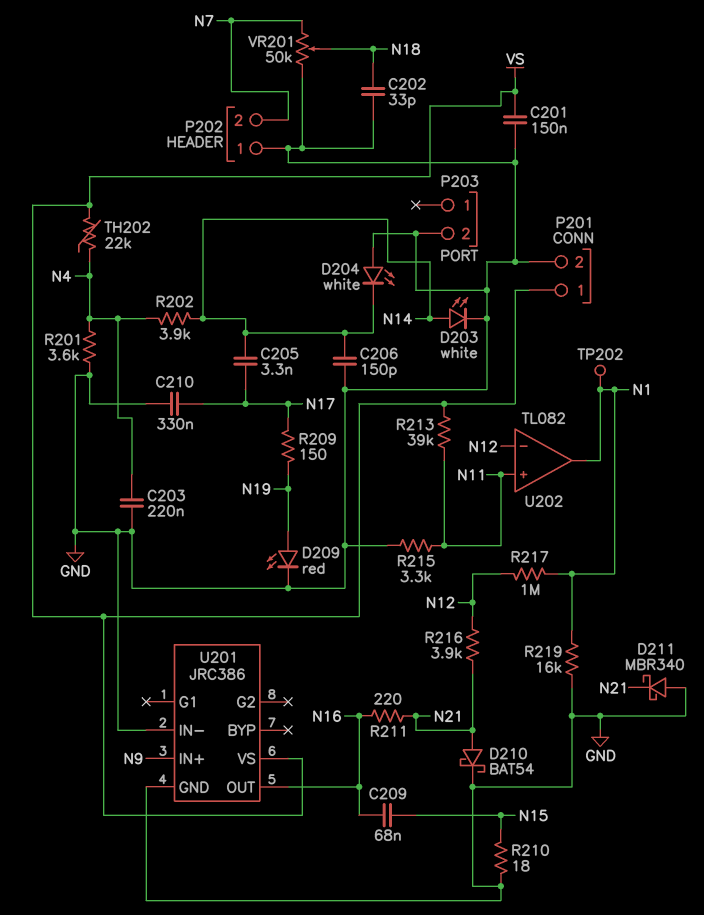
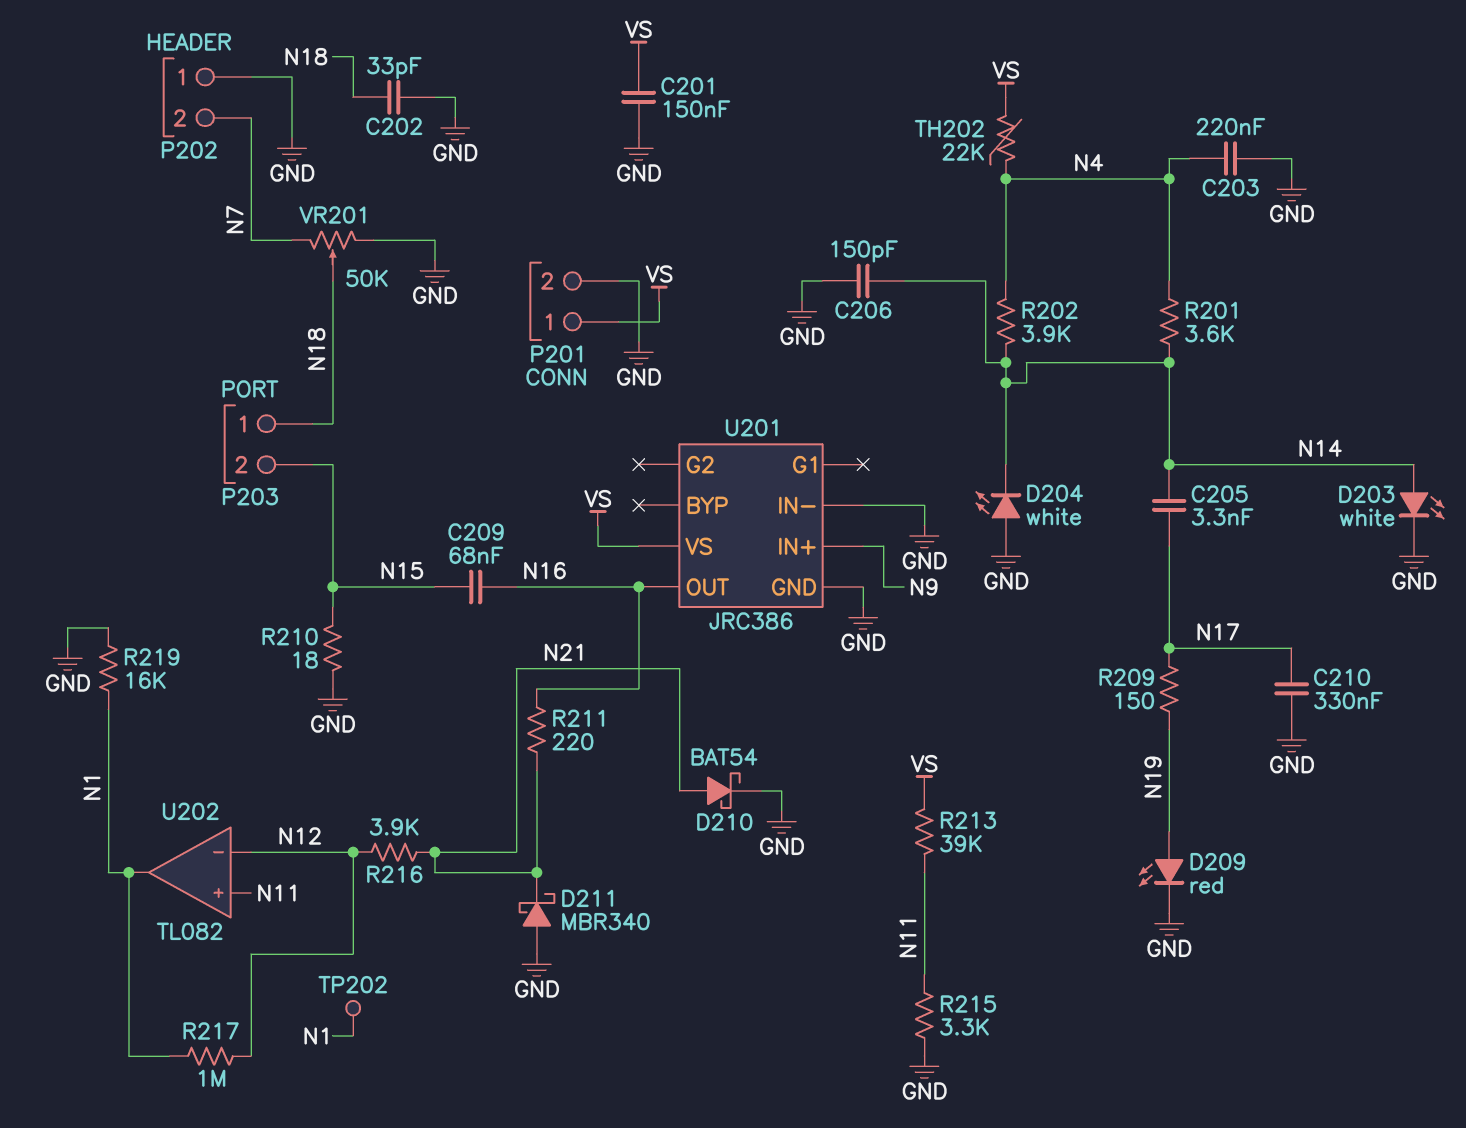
P203 pin 1: none -> N18
P203 pin 2: GND -> N15
R201: 3.6k (GND, N4) -> 3.6k (N4, N14)

